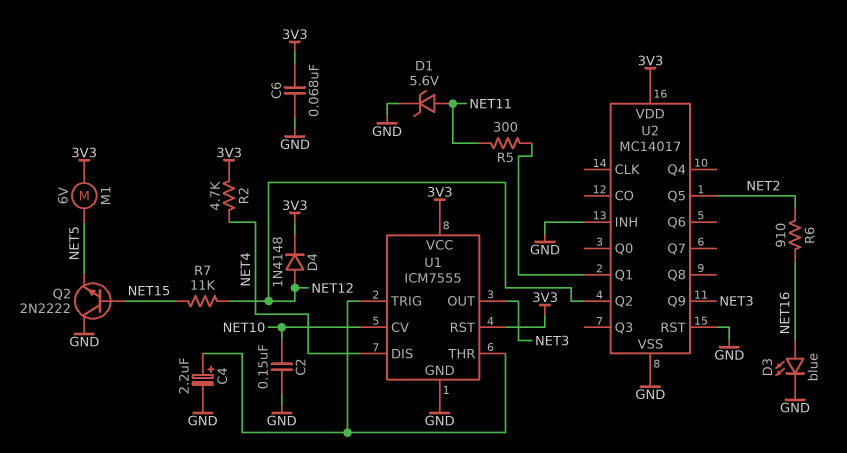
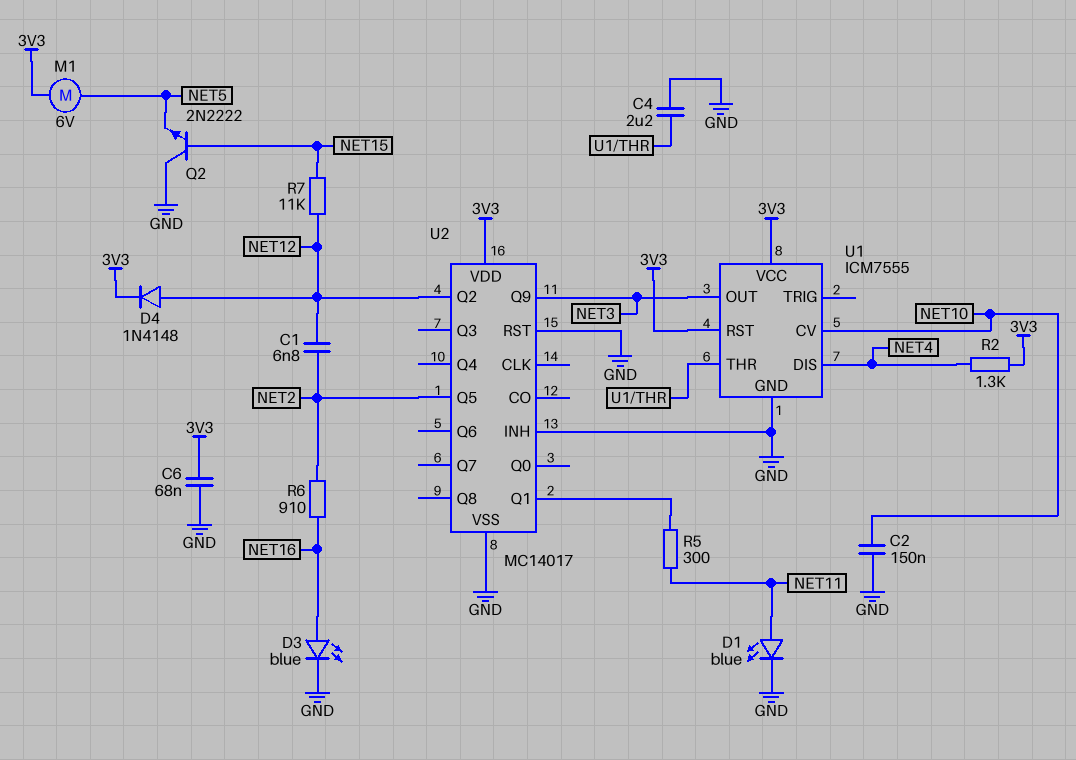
C1: none -> 6.8nF (NET2, NET12)
C4: 2.2uF (plus U1/THR, minus GND) -> 2.2uF (GND, U1/THR)
D1: zener 5.6V (A NET11, K GND) -> LED blue (A NET11, K GND)
R2: 4.7k (3V3, NET4) -> 1.3k (3V3, NET4)
U1 pin TRIG: U1/THR -> none

